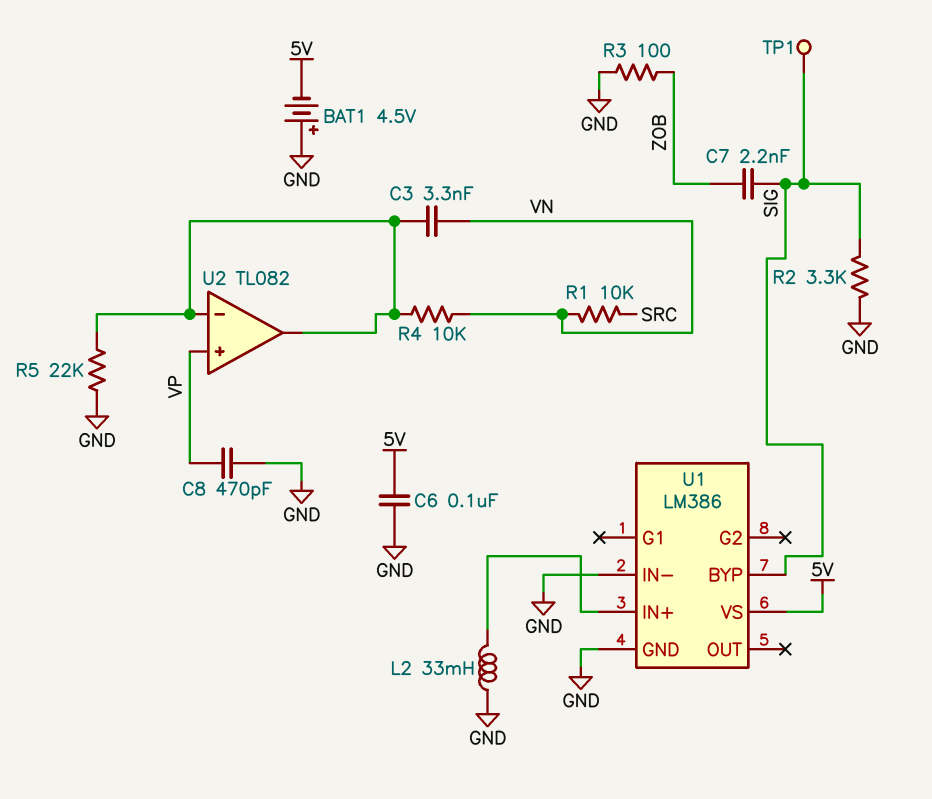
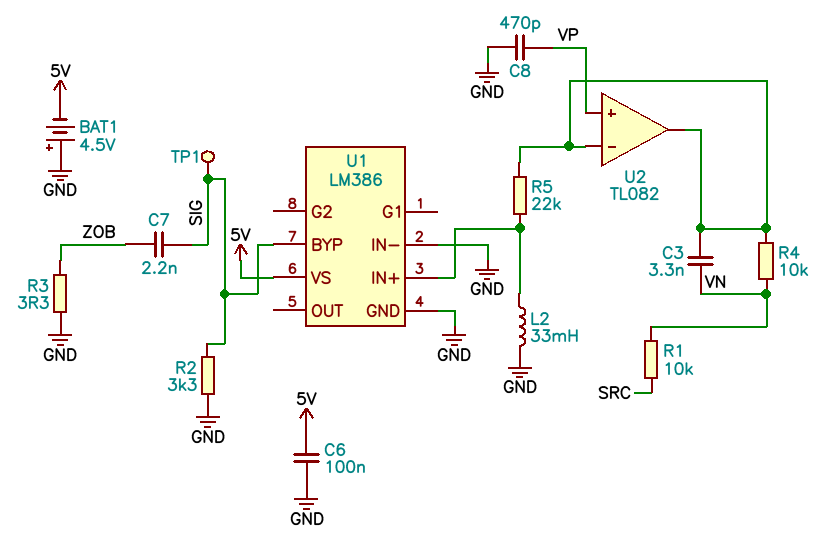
R3: 100 (GND, ZOB) -> 3.3 (GND, ZOB)
R5: 22k (GND, U2/in-) -> 22k (U1/IN+, U2/in-)

